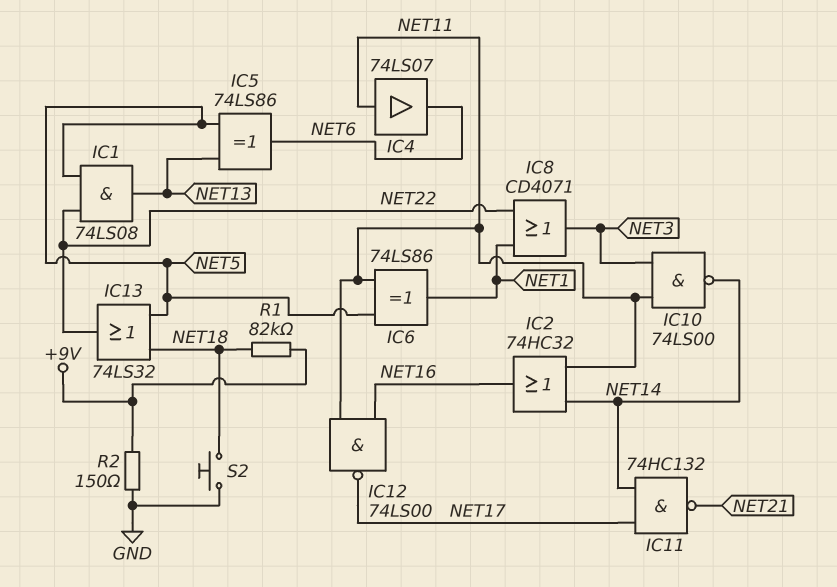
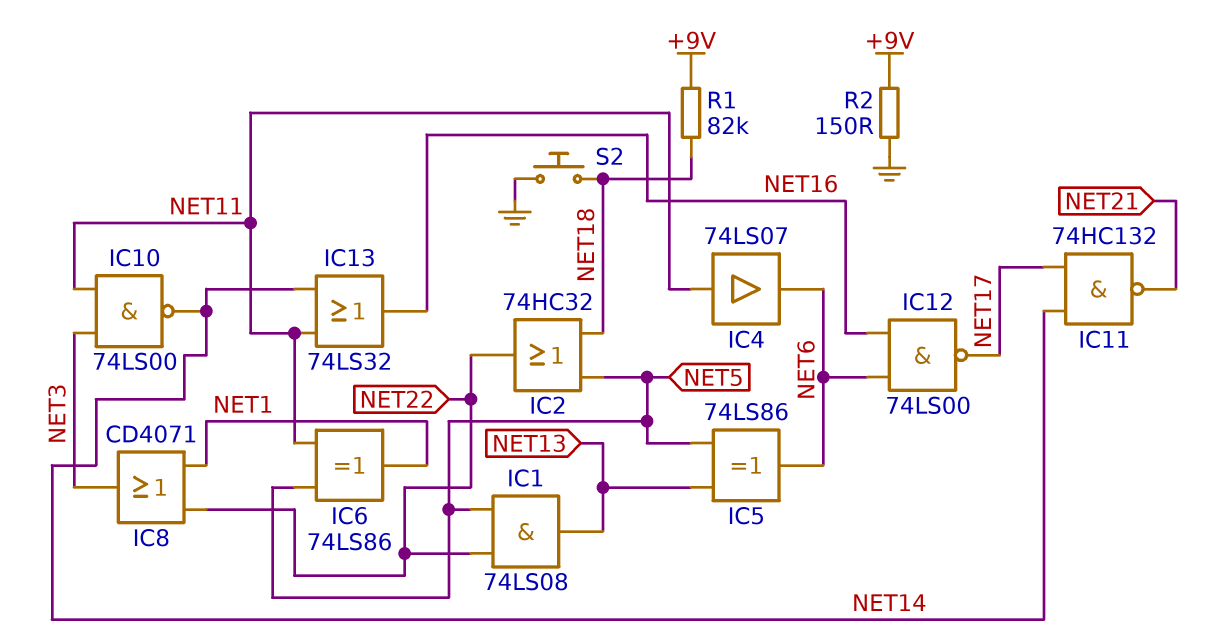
IC2: OR 74HC32 (in NET11, in NET14, out NET16) -> OR 74HC32 (in NET5, in NET18, out NET22)
IC12: NAND 74LS00 (in NET11, in NET16, out NET17) -> NAND 74LS00 (in NET6, in NET16, out NET17)
IC13: OR 74LS32 (in NET5, in NET18, out NET22) -> OR 74LS32 (in NET11, in NET14, out NET16)

